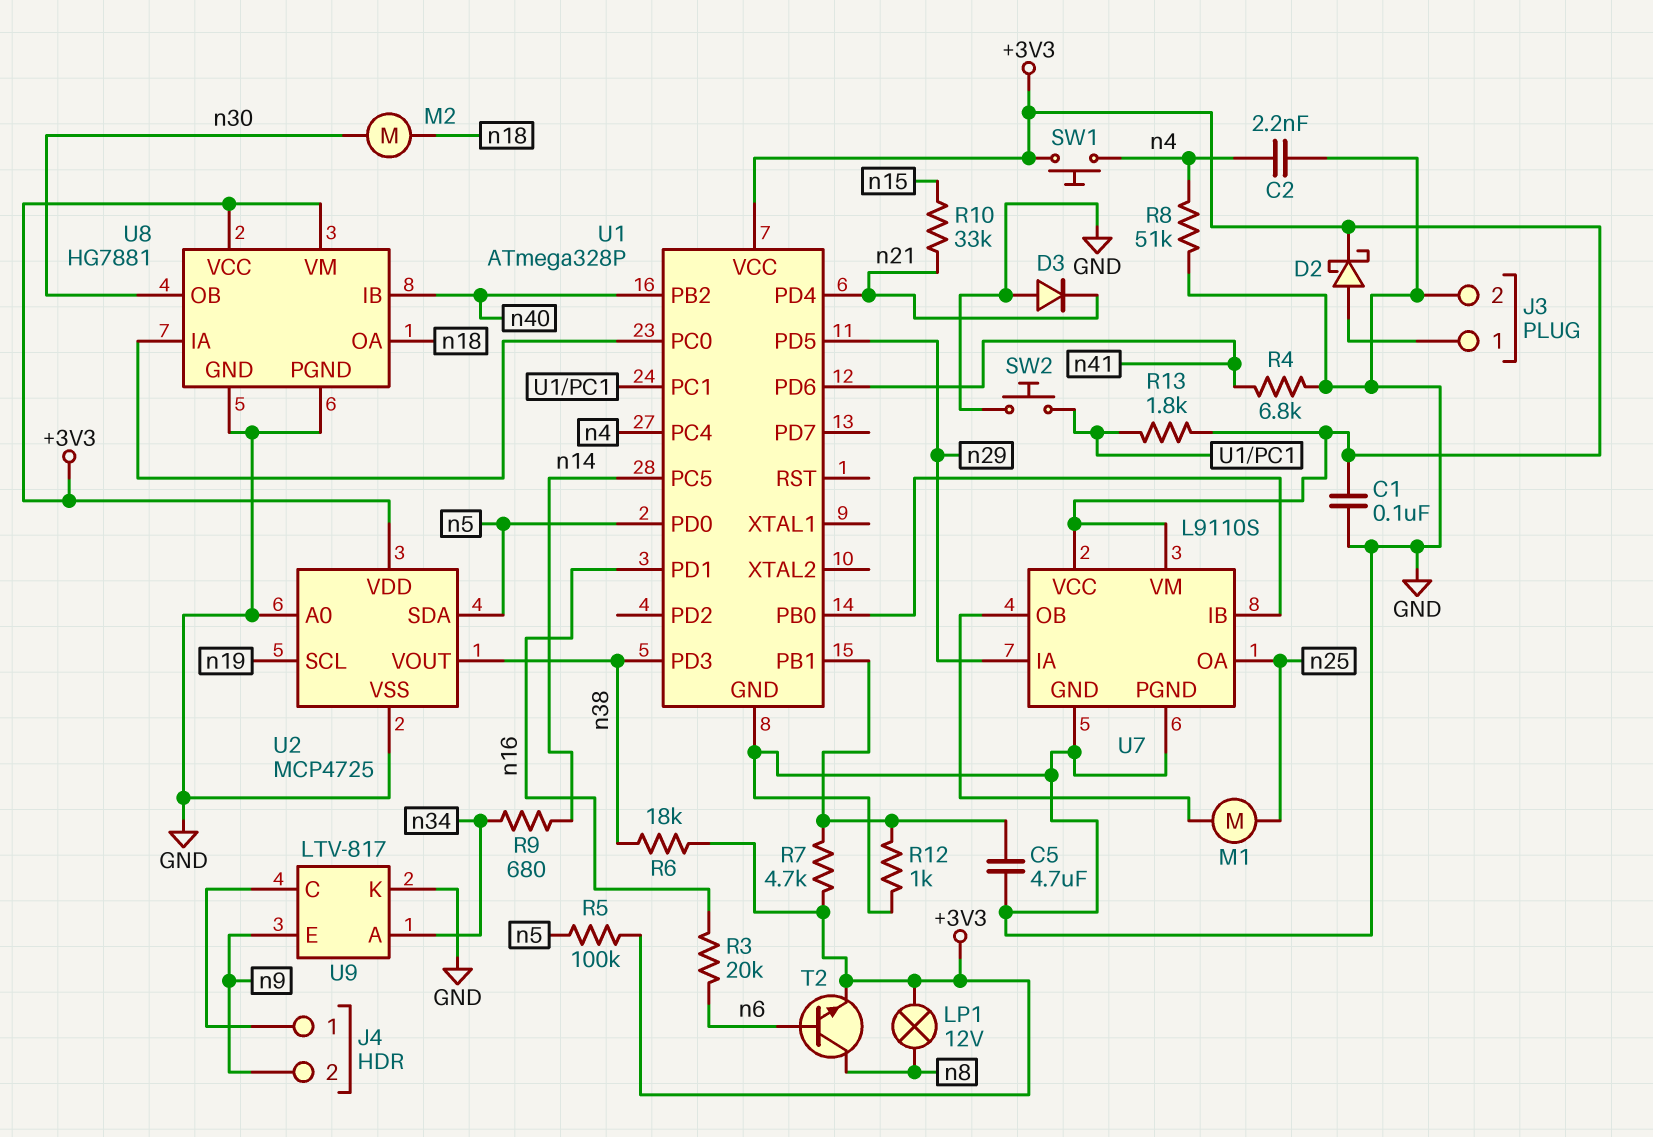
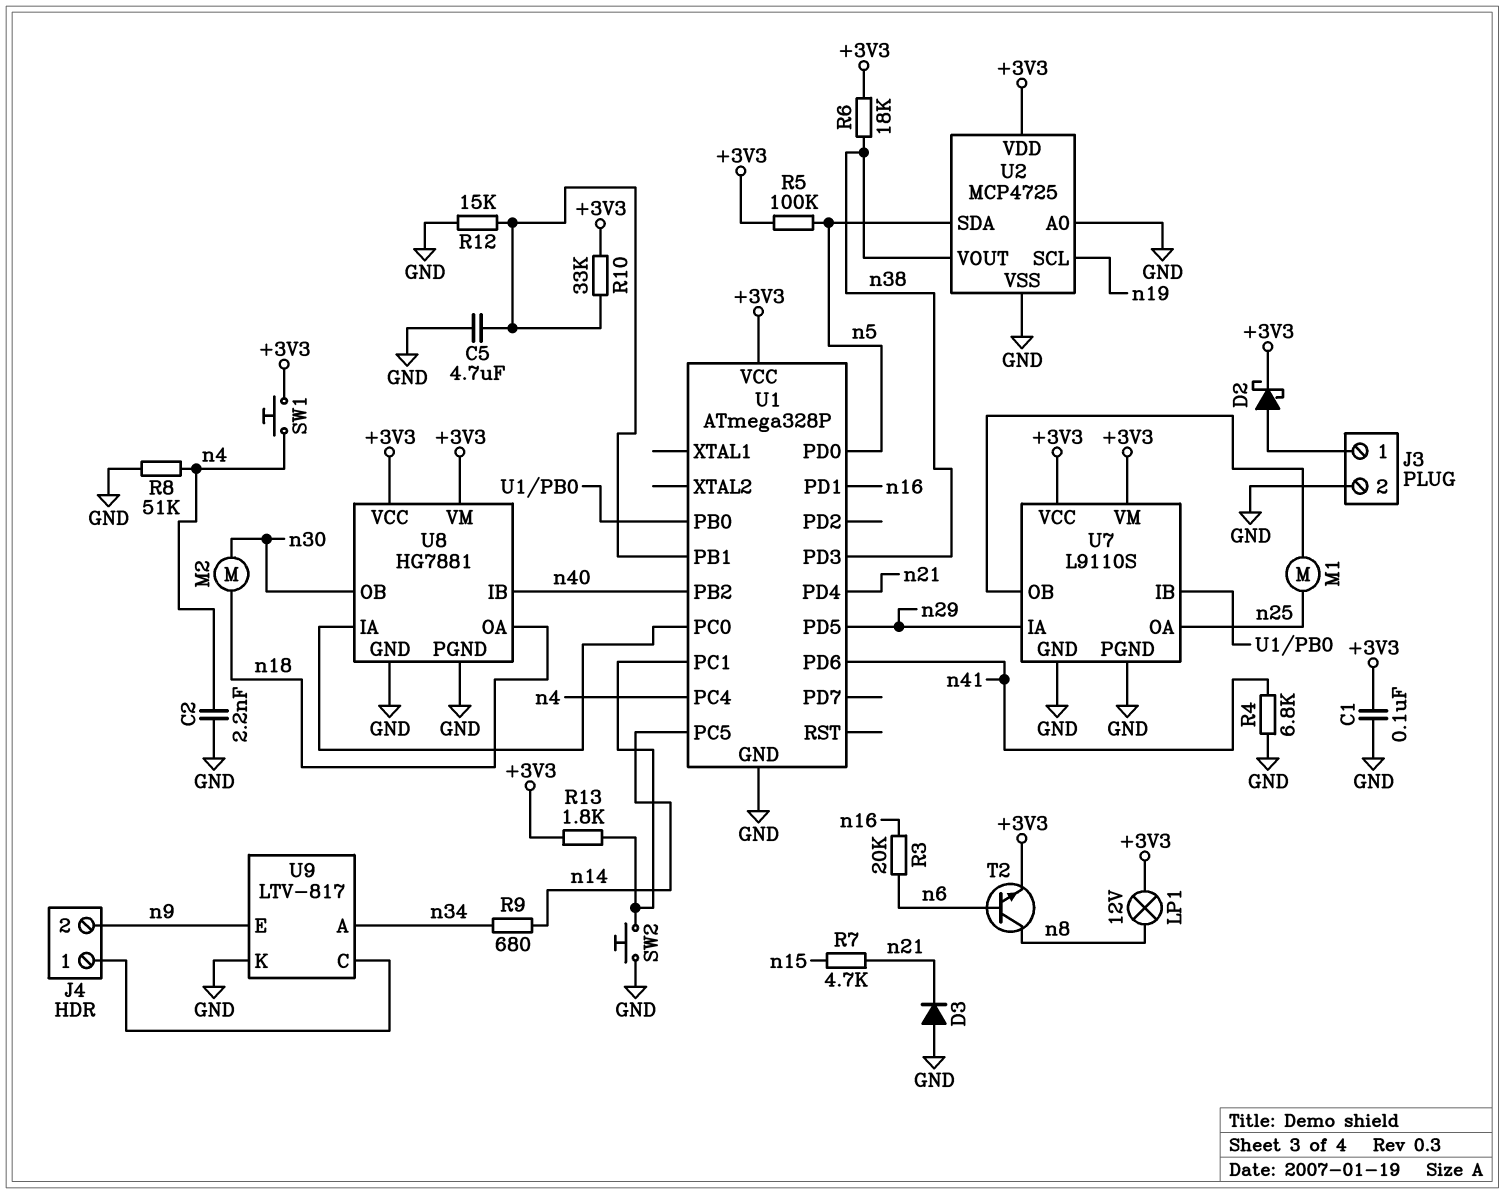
R7: 4.7k (+3V3, U1/PB1) -> 4.7k (n15, n21)
R10: 33k (n15, n21) -> 33k (+3V3, U1/PB1)
R12: 1k (GND, U1/PB1) -> 15k (GND, U1/PB1)

